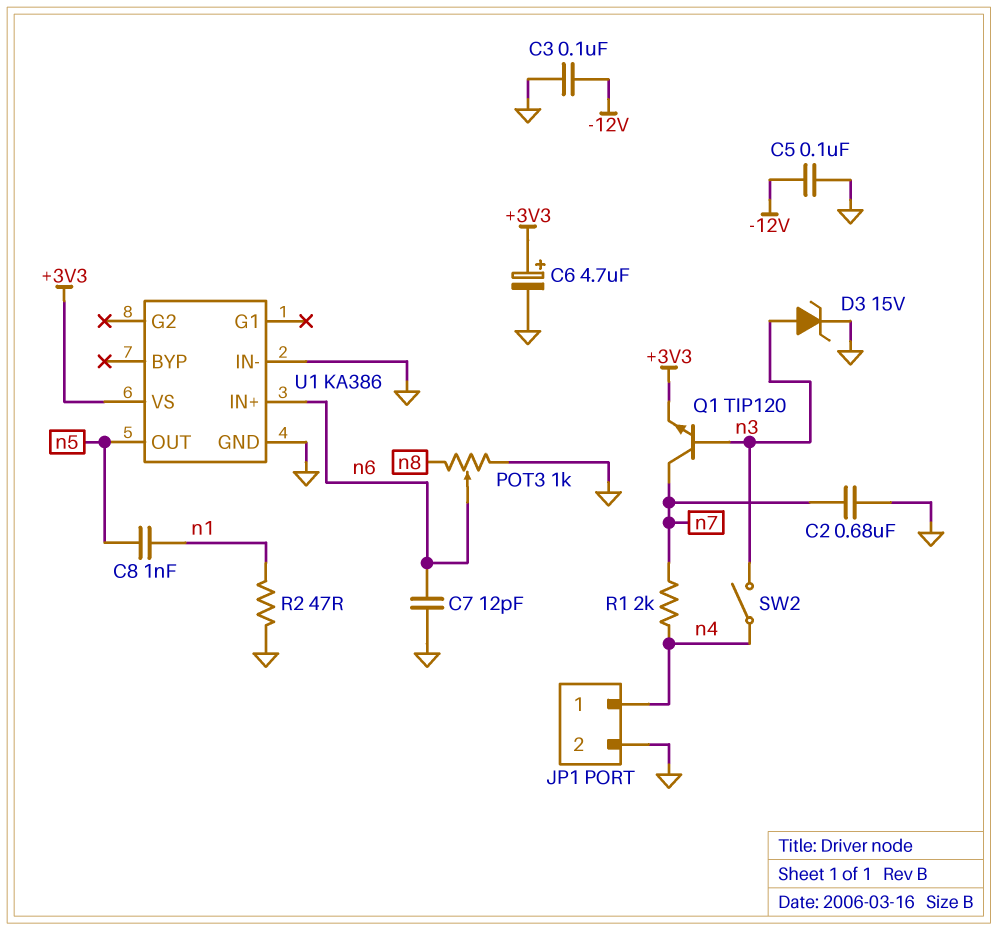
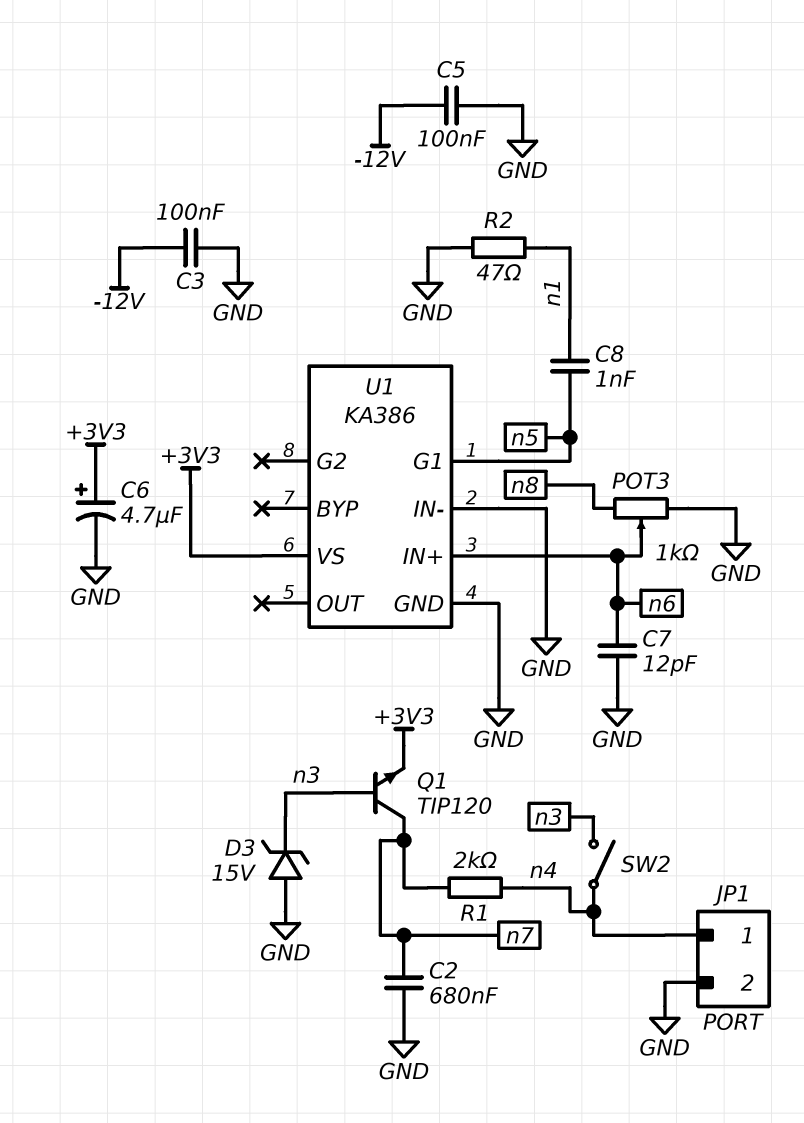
D3: zener 15V (A n3, K GND) -> zener 15V (A GND, K n3)
U1 pin G1: none -> n5
U1 pin OUT: n5 -> none

